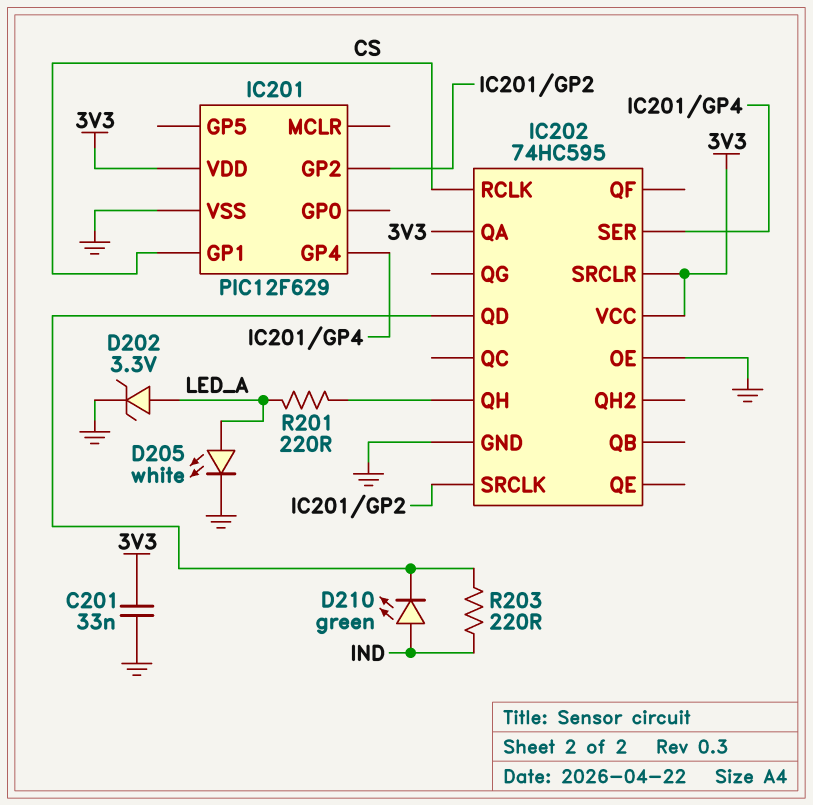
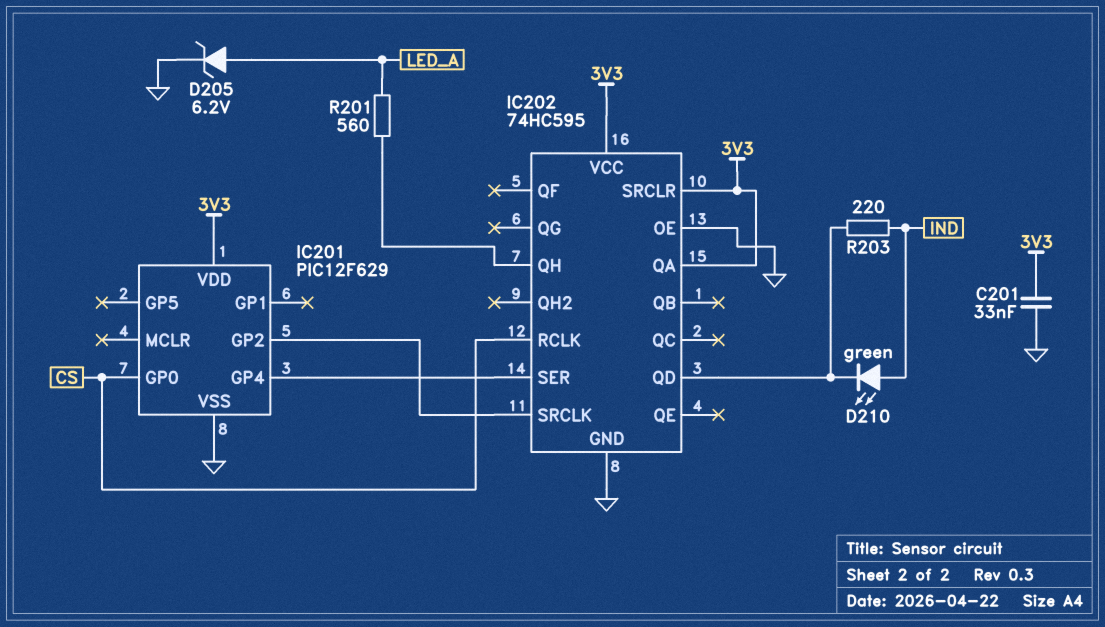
D202: zener 3.3V (A LED_A, K GND) -> none
D205: LED white (A LED_A, K GND) -> zener 6.2V (A LED_A, K GND)
IC201 pin GP0: none -> CS
IC201 pin GP1: CS -> none
R201: 220 (IC202/QH, LED_A) -> 560 (IC202/QH, LED_A)

